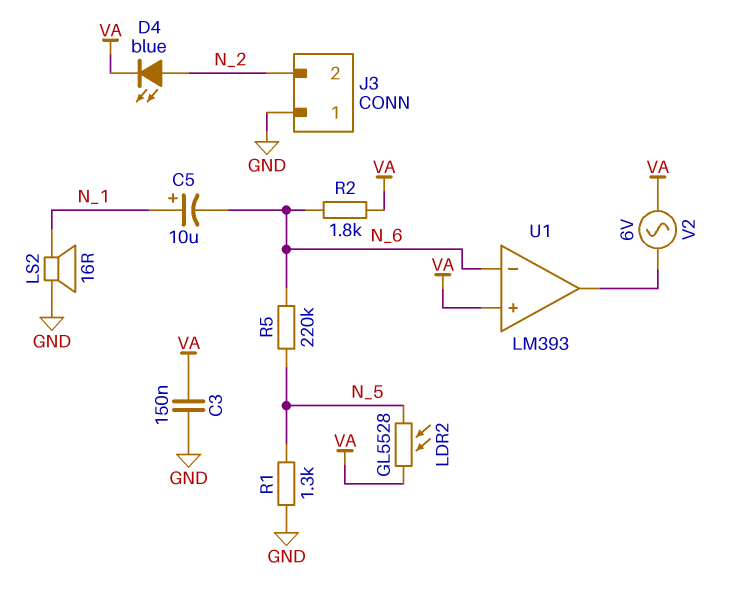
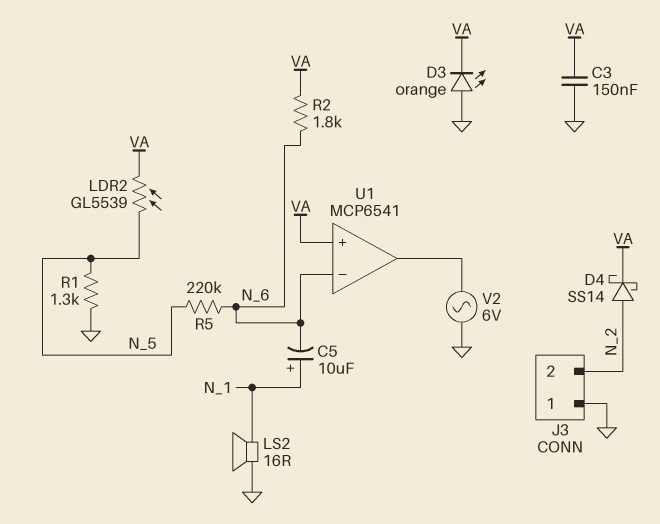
D3: none -> LED orange (A GND, K VA)
D4: LED blue (A N_2, K VA) -> schottky SS14 (A N_2, K VA)
LDR2: GL5528 (N_5, VA) -> GL5539 (N_5, VA)
U1: LM393 -> MCP6541
V2: AC 6V (U1/out, VA) -> AC 6V (GND, U1/out)

